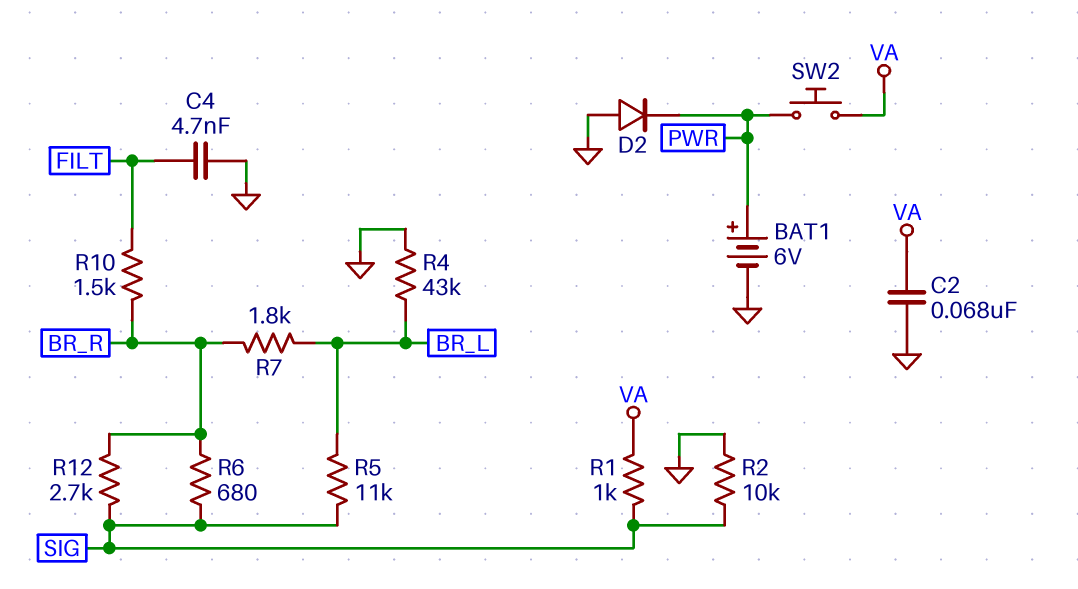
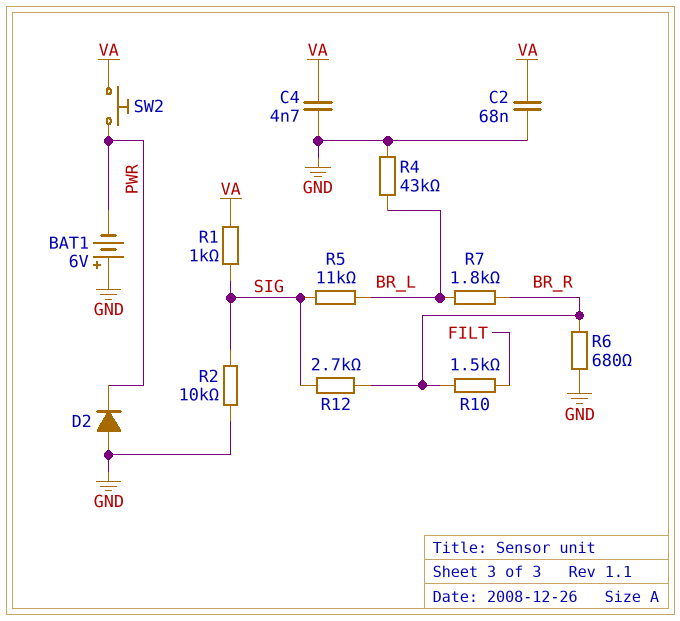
BAT1: 6V (plus PWR, minus GND) -> 6V (plus GND, minus PWR)
C4: 4.7nF (FILT, GND) -> 4.7nF (GND, VA)
R6: 680 (BR_R, SIG) -> 680 (BR_R, GND)

